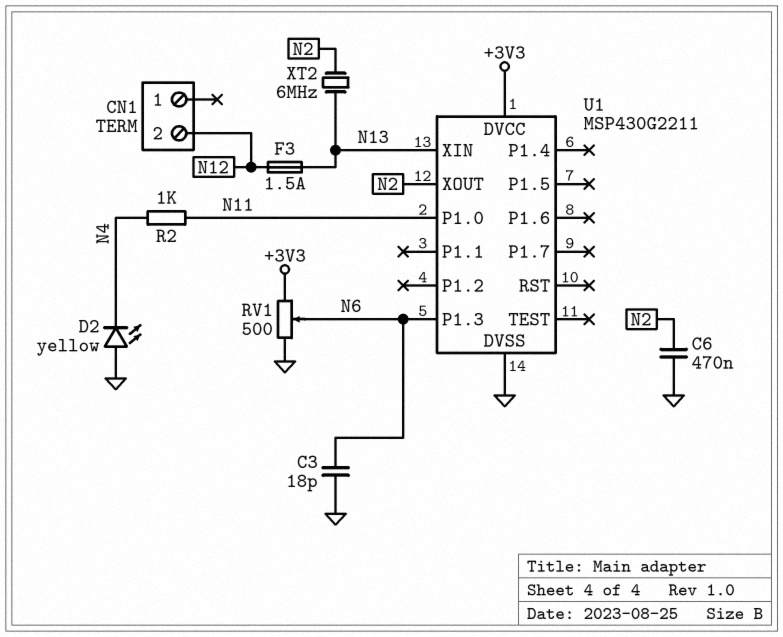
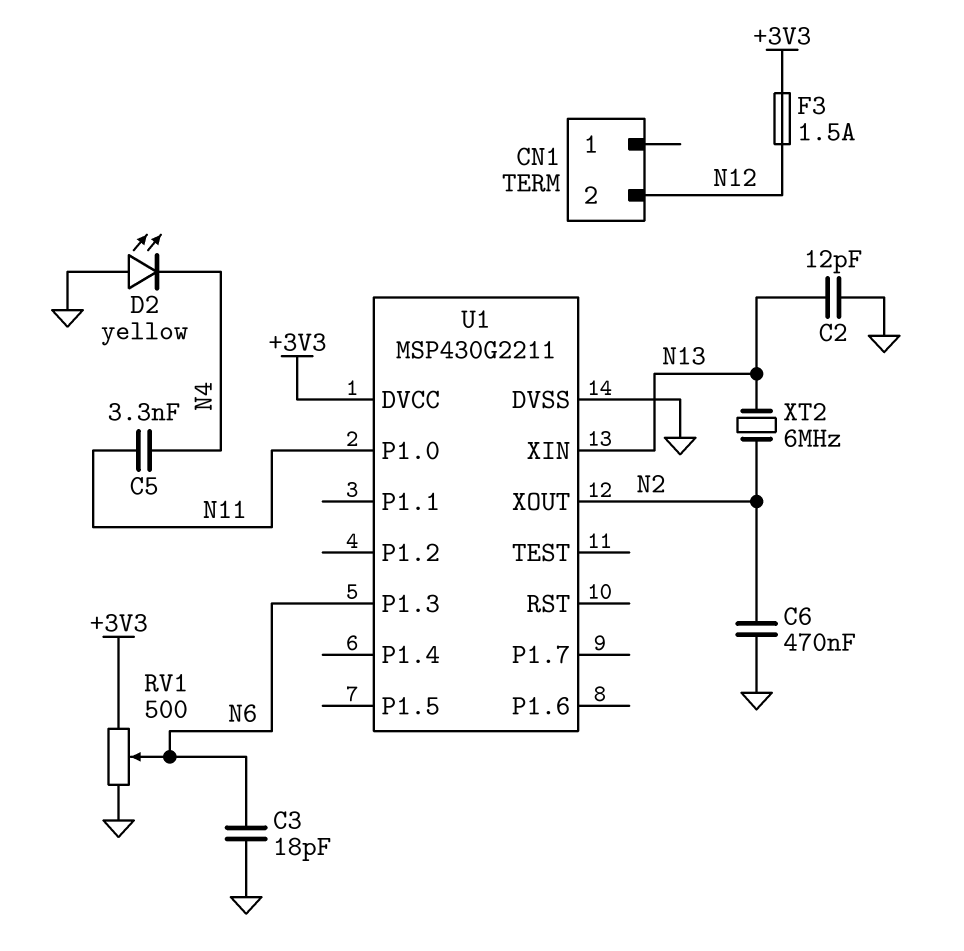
C2: none -> 12pF (GND, N13)
C5: none -> 3.3nF (N4, N11)
F3: 1.5A (N12, N13) -> 1.5A (+3V3, N12)
R2: 1k (N4, N11) -> none

